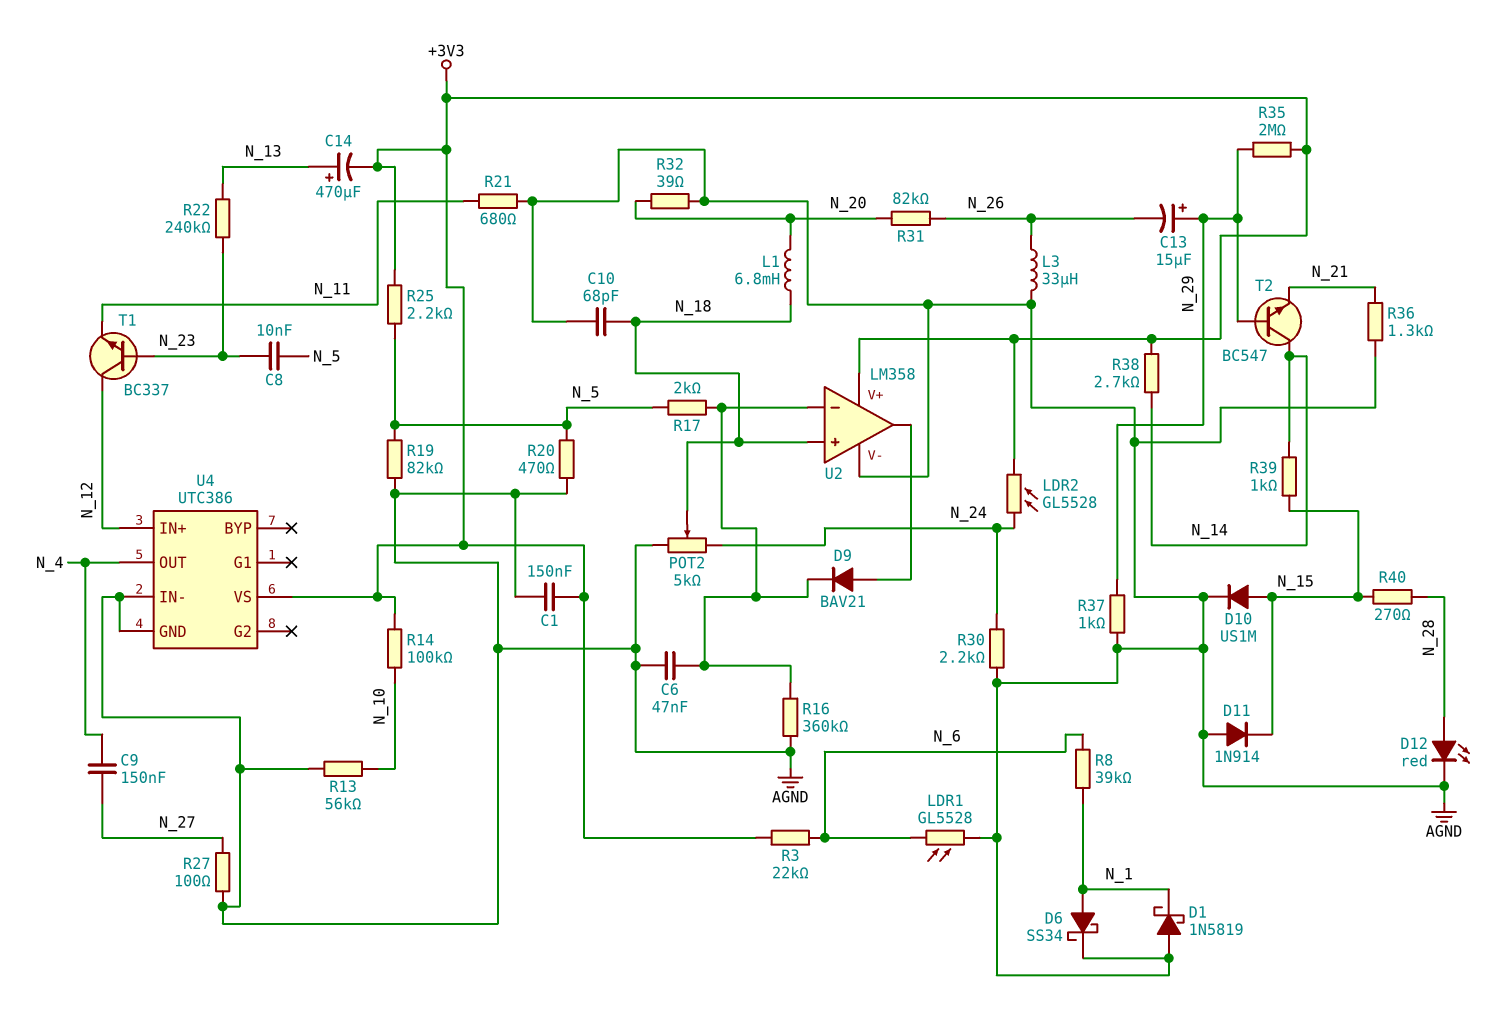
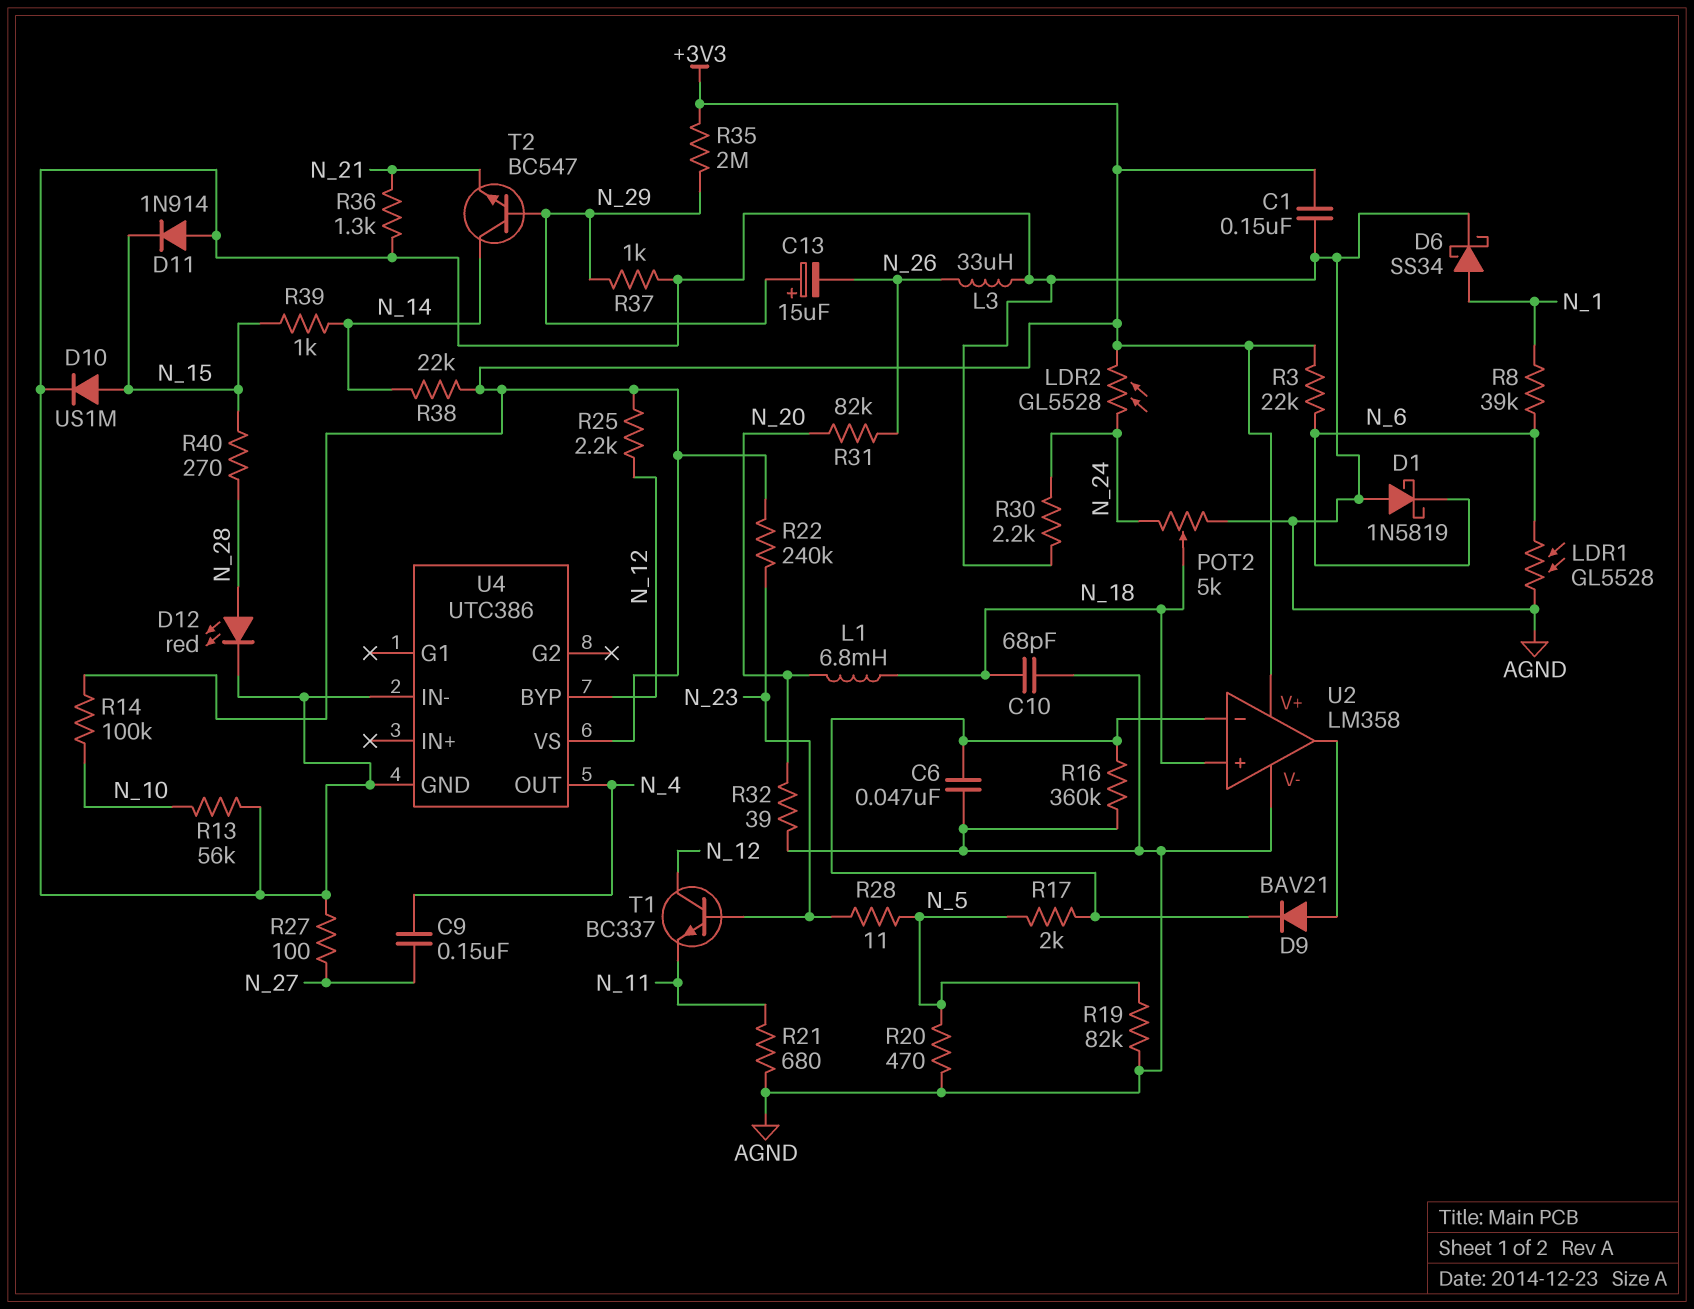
C8: 10nF (N_5, N_23) -> none
C14: 470uF (plus N_13, minus +3V3) -> none
D1: schottky 1N5819 (A AGND, K N_1) -> schottky 1N5819 (A AGND, K N_6)
R22: 240k (N_13, N_23) -> 240k (+3V3, N_23)
R25: 2.2k (+3V3, N_5) -> 2.2k (+3V3, N_12)
R28: none -> 11 (N_5, N_23)
R38: 2.7k (+3V3, N_14) -> 22k (+3V3, N_14)
U4 pin BYP: none -> N_12
U4 pin IN+: N_12 -> none

